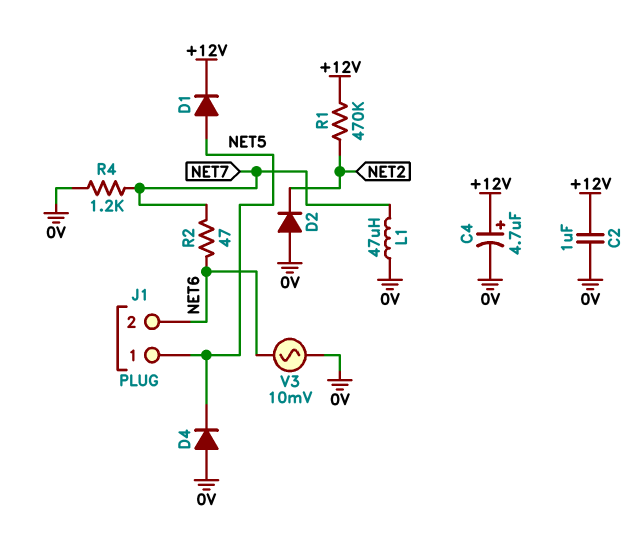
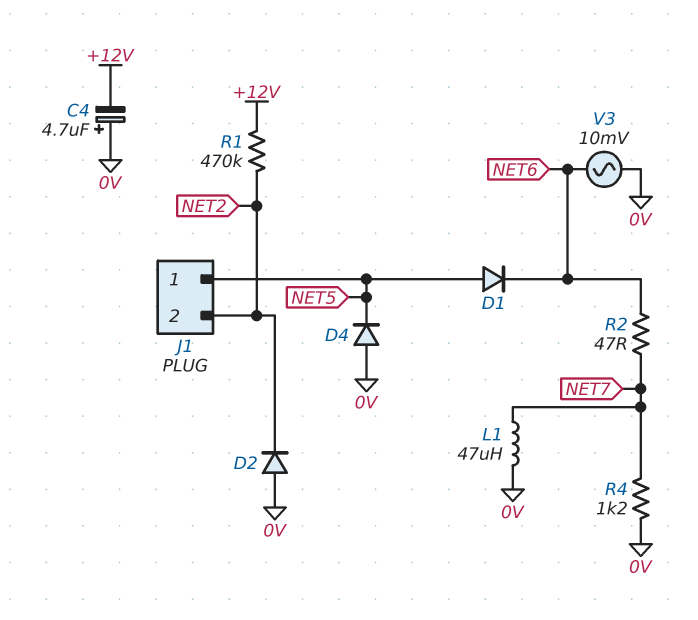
C2: 1uF (+12V, 0V) -> none
C4: 4.7uF (plus +12V, minus 0V) -> 4.7uF (plus 0V, minus +12V)
D1: diode (A NET5, K +12V) -> diode (A NET5, K NET6)
J1 pin 2: NET6 -> NET2

